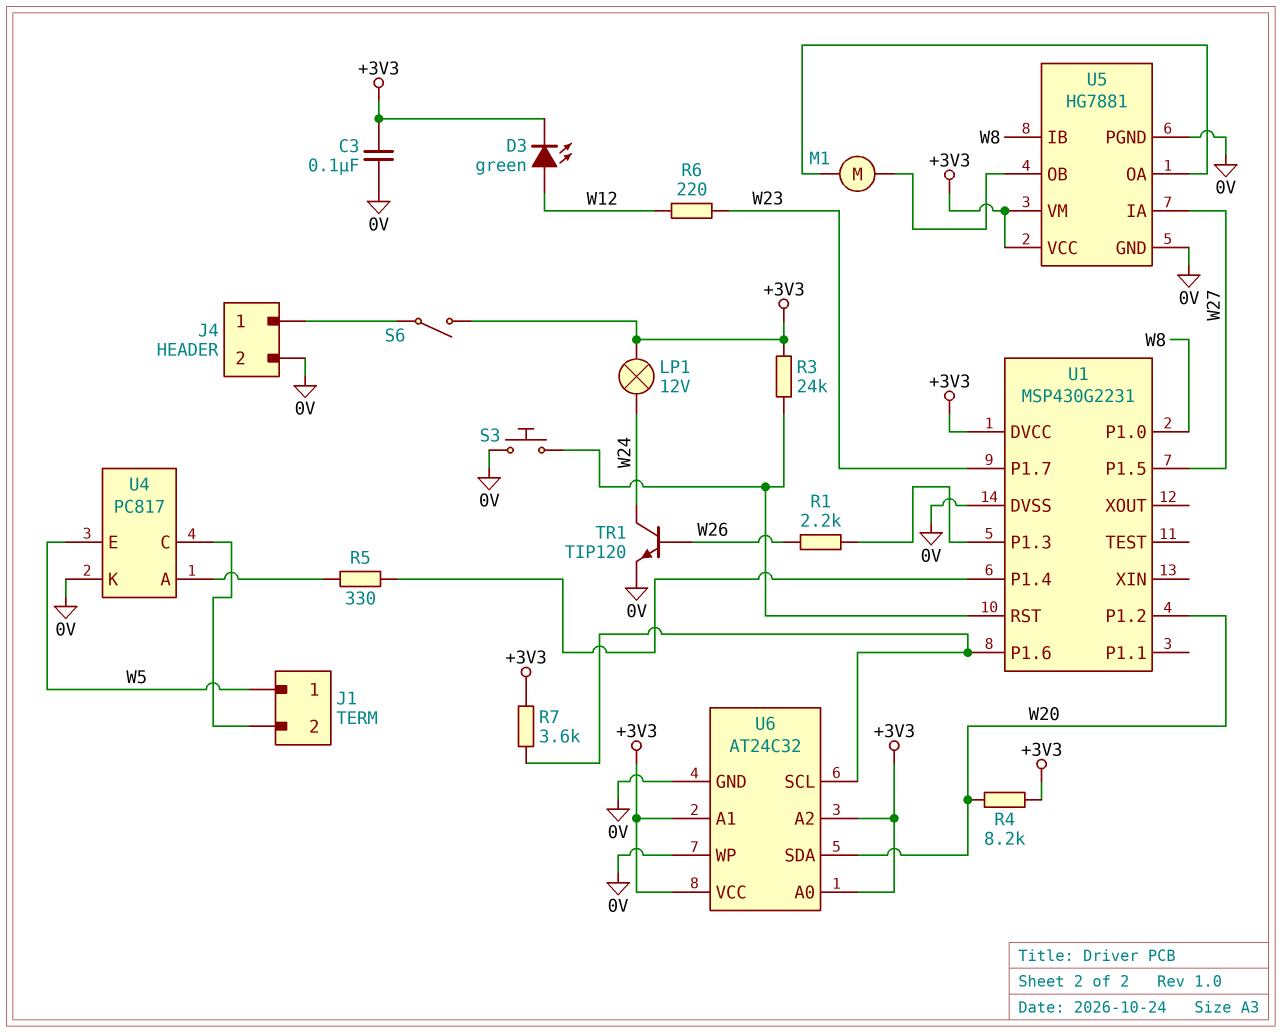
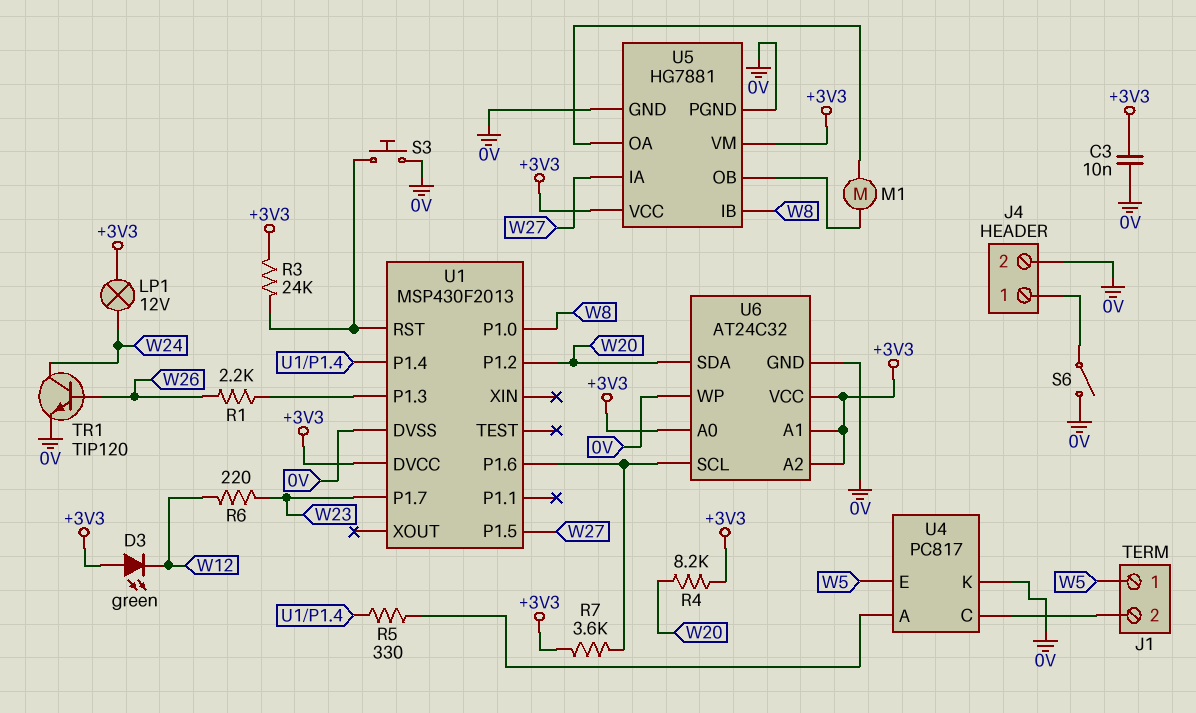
C3: 100nF (+3V3, 0V) -> 10nF (+3V3, 0V)
D3: LED green (A W12, K +3V3) -> LED green (A +3V3, K W12)
S6: switch (+3V3, J4/1) -> switch (0V, J4/1)
U1: MSP430G2231 -> MSP430F2013

